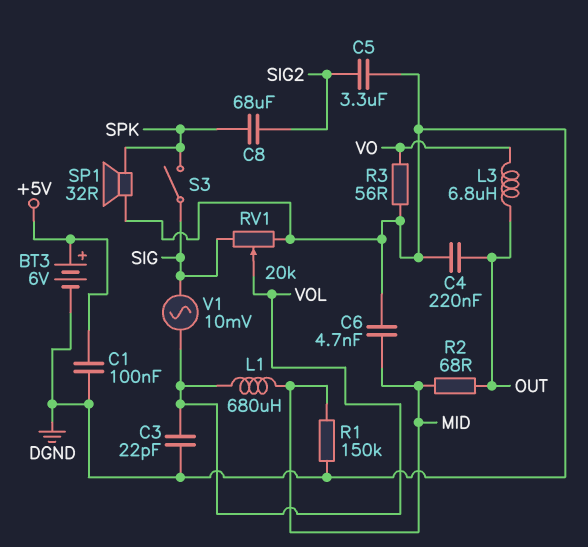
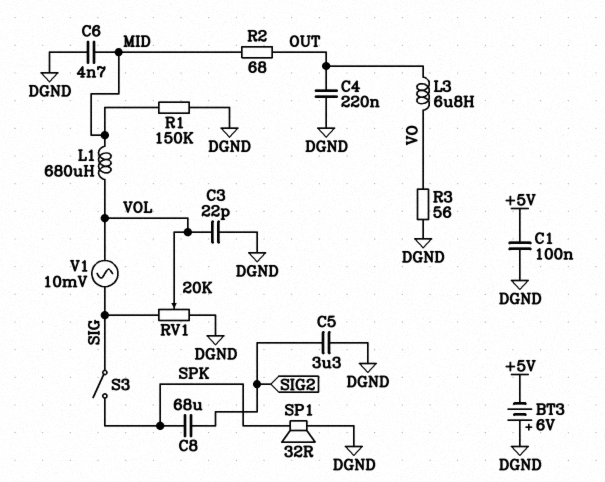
BT3: 6V (plus +5V, minus DGND) -> 6V (plus DGND, minus +5V)

